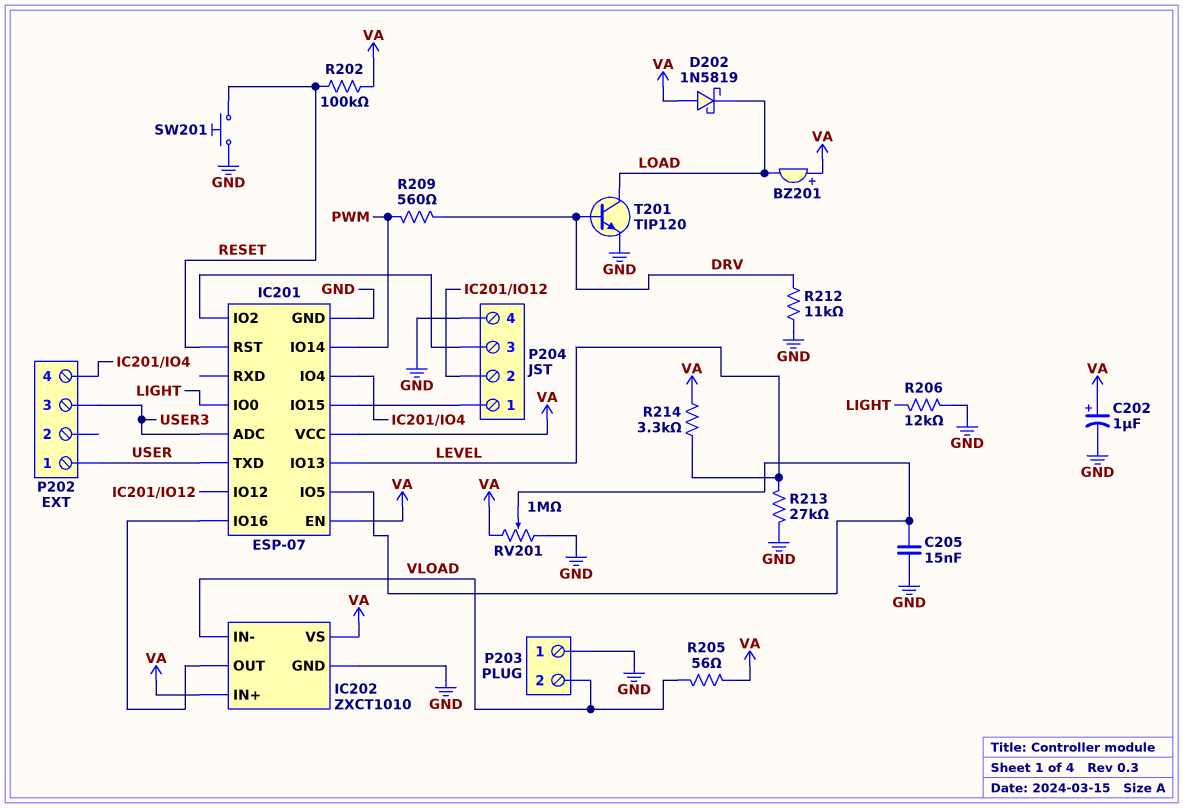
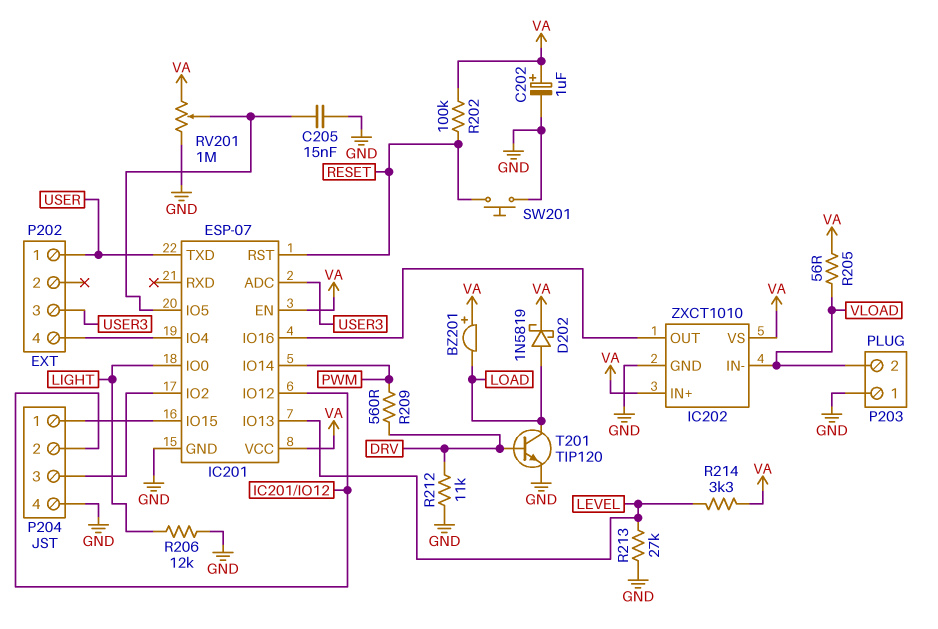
D202: schottky 1N5819 (A VA, K LOAD) -> schottky 1N5819 (A LOAD, K VA)

